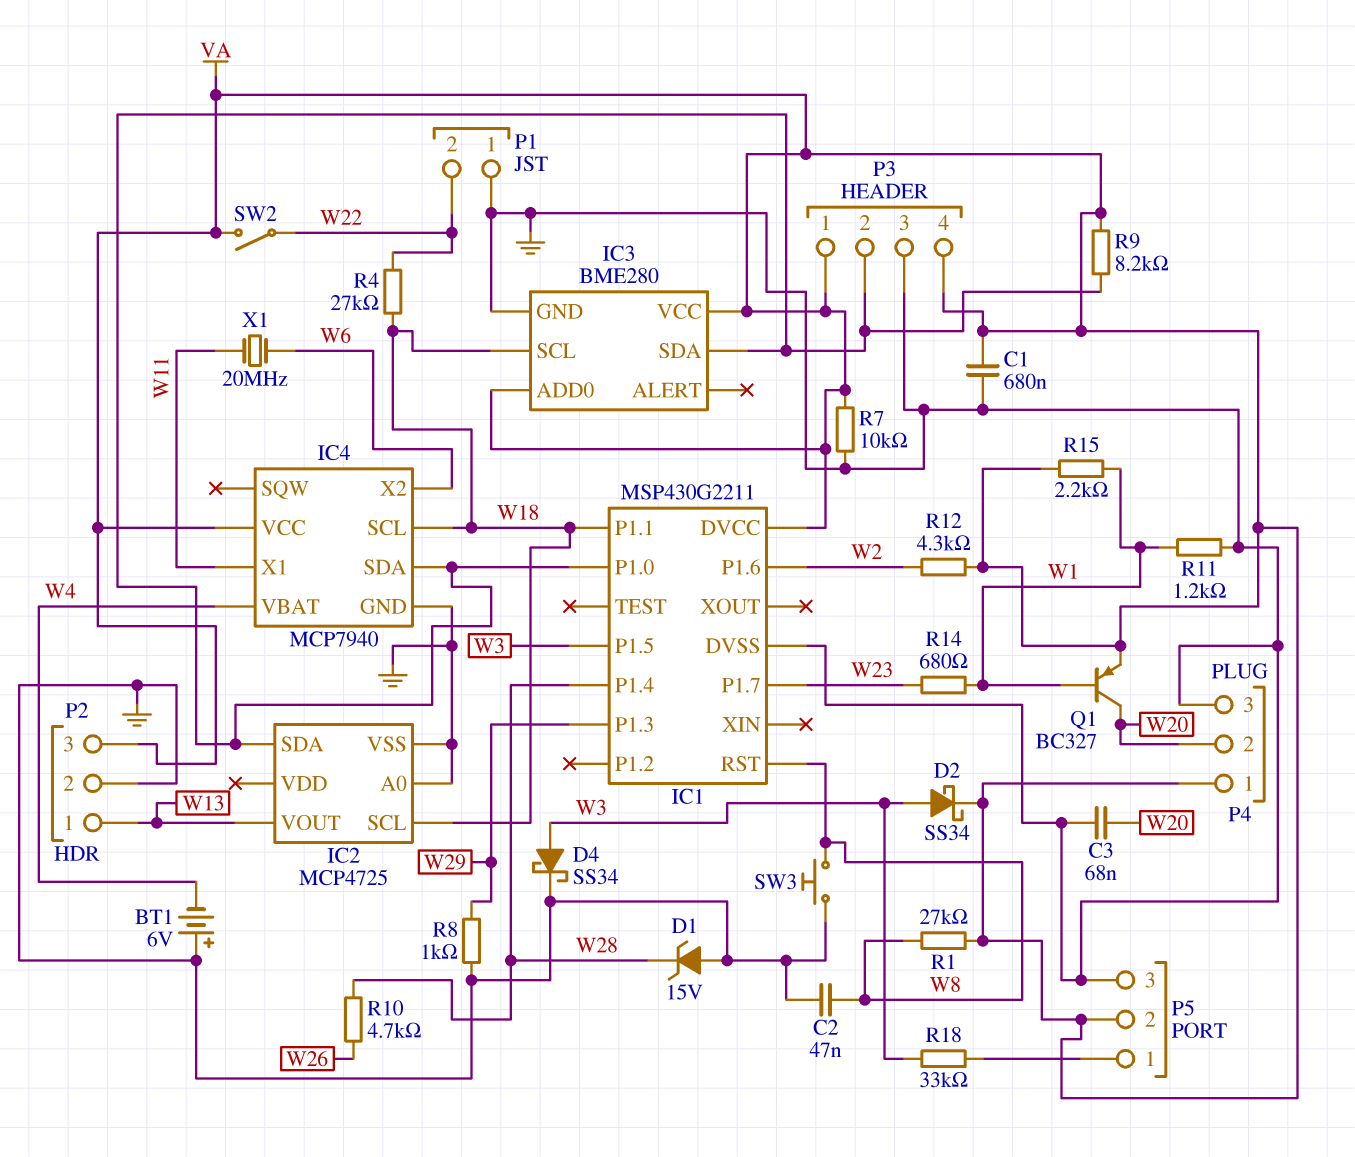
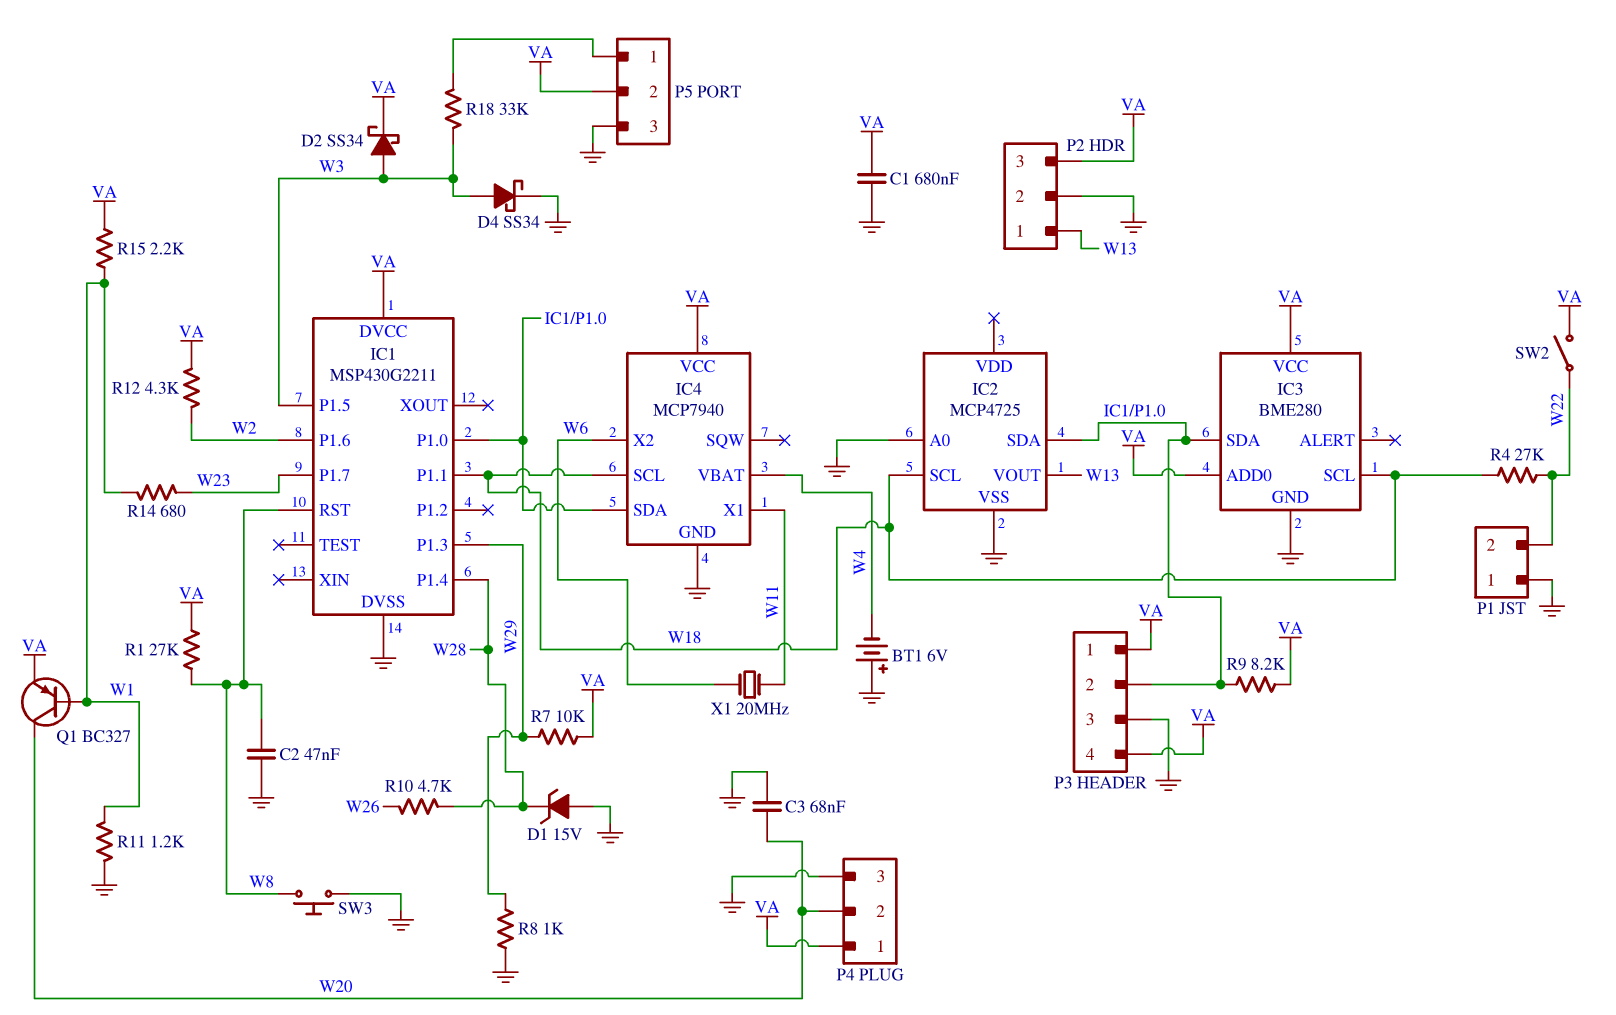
R7: 10k (GND, VA) -> 10k (VA, W29)

